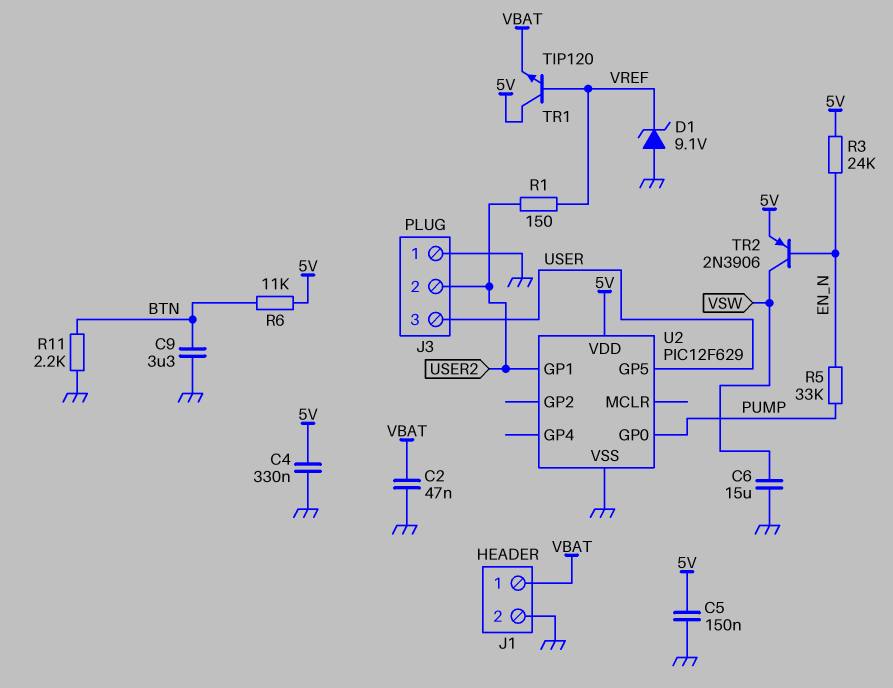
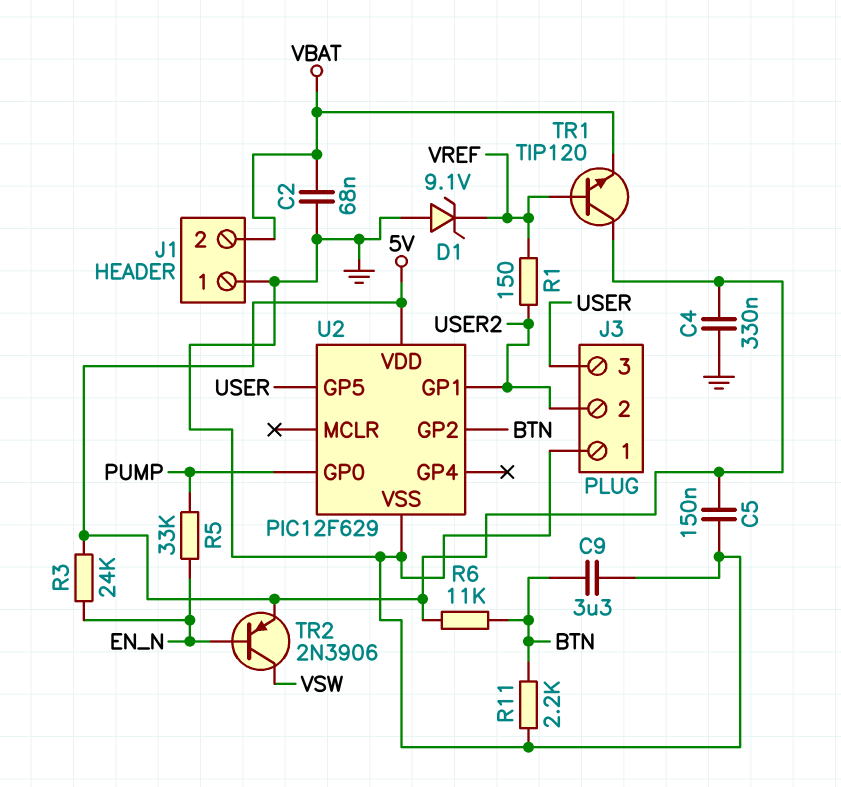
C2: 47nF (GND, VBAT) -> 68nF (GND, VBAT)
C6: 15uF (GND, VSW) -> none
J1 pin 1: VBAT -> GND
J1 pin 2: GND -> VBAT
U2 pin GP2: none -> BTN

